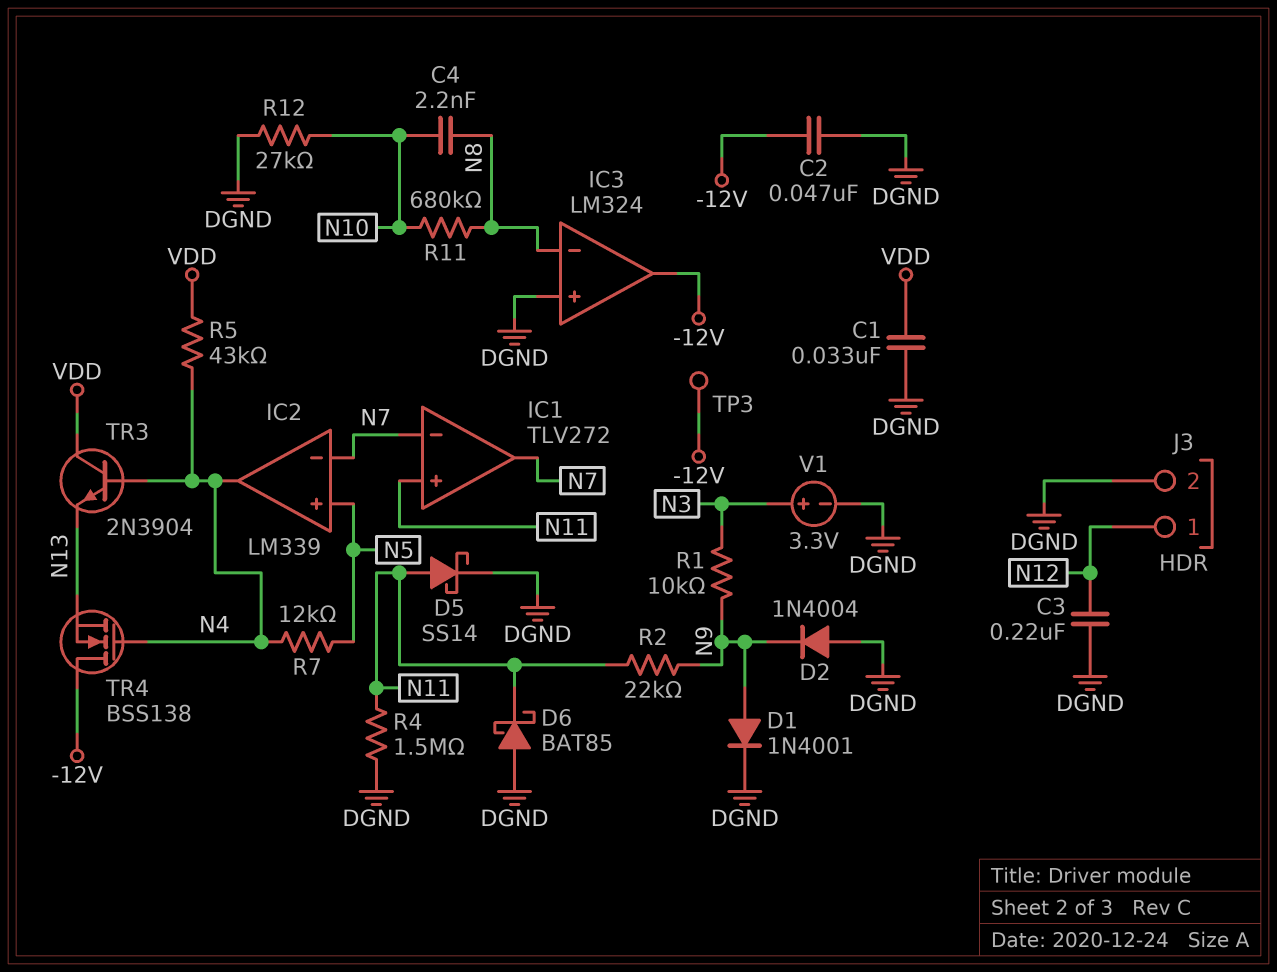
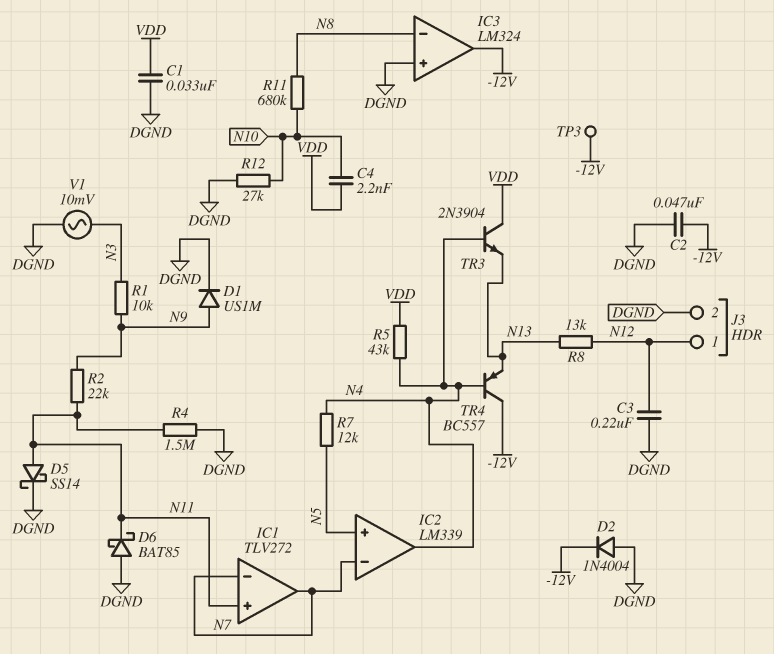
C4: 2.2nF (N8, N10) -> 2.2nF (N10, VDD)
D1: diode 1N4001 (A N9, K DGND) -> diode US1M (A N9, K DGND)
D2: diode 1N4004 (A DGND, K N9) -> diode 1N4004 (A DGND, K -12V)
R8: none -> 13k (N12, N13)
TR4: NMOS BSS138 (G N4, D -12V, S N13) -> PNP BC557 (B N4, C -12V, E N13)
V1: 3.3V (plus N3, minus DGND) -> AC 10mV (DGND, N3)

